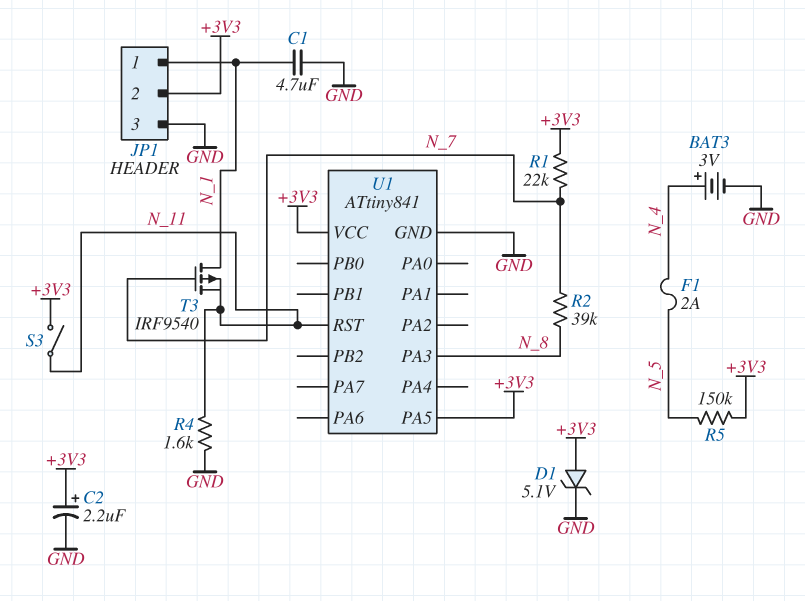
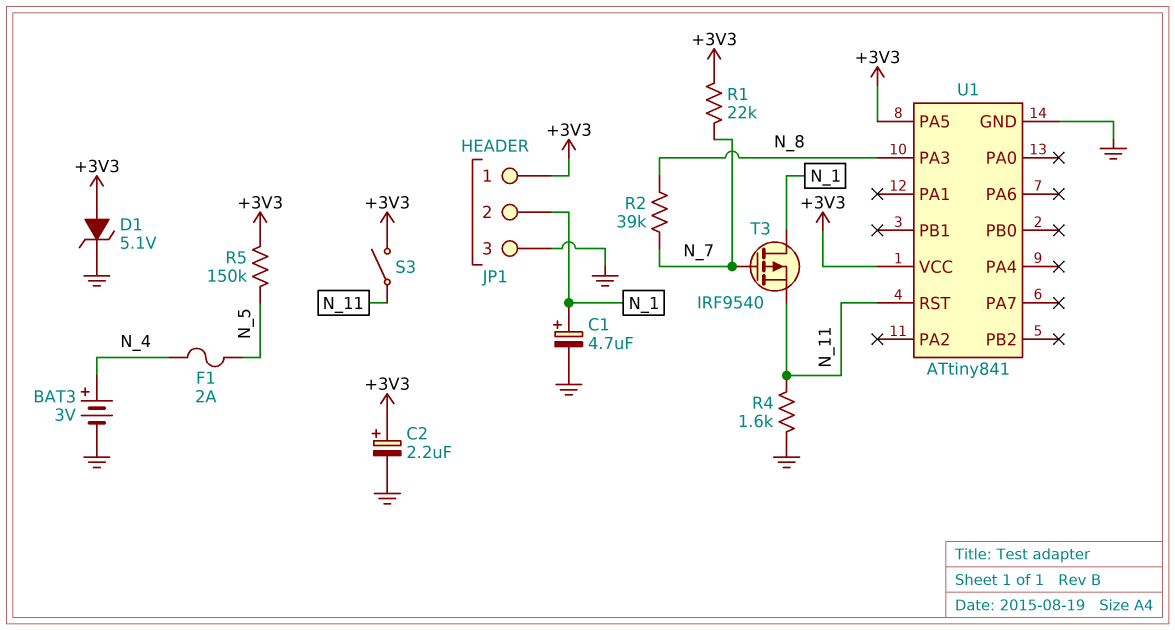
C1: 4.7uF (GND, N_1) -> 4.7uF (plus N_1, minus GND)
JP1 pin 1: N_1 -> +3V3
JP1 pin 2: +3V3 -> N_1

